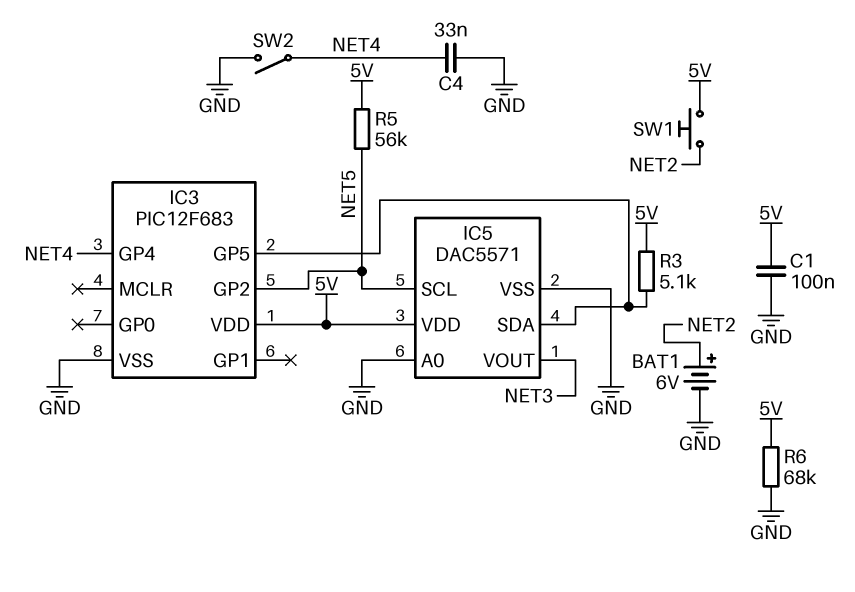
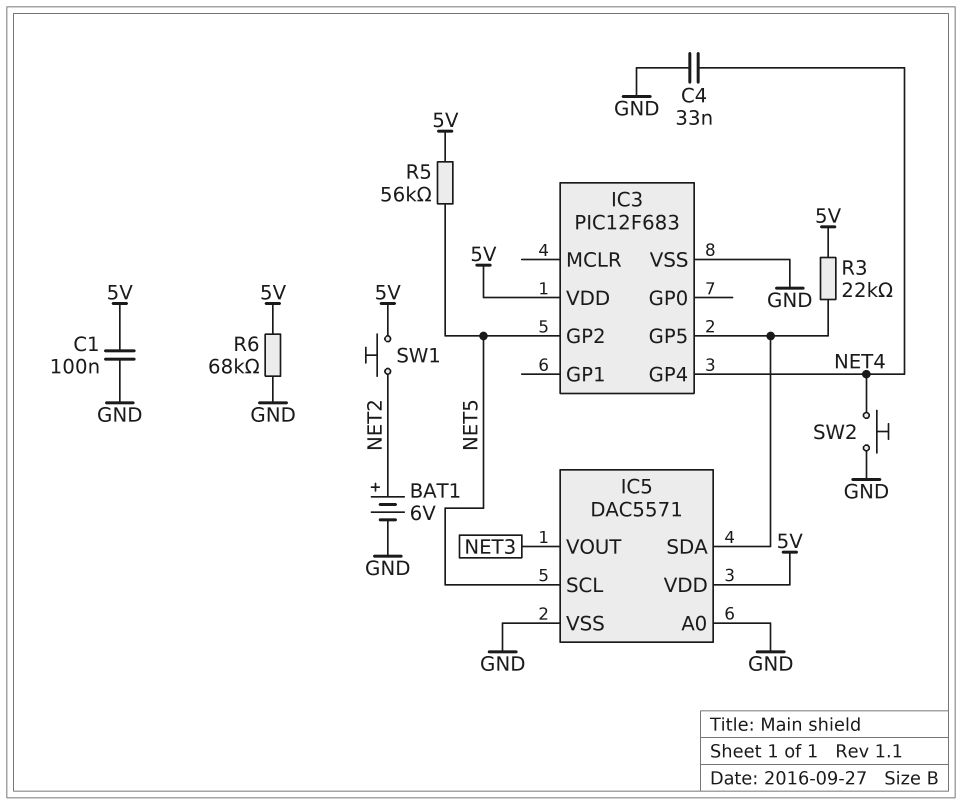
R3: 5.1k (5V, IC3/GP5) -> 22k (5V, IC3/GP5)
SW2: switch (GND, NET4) -> button (GND, NET4)

